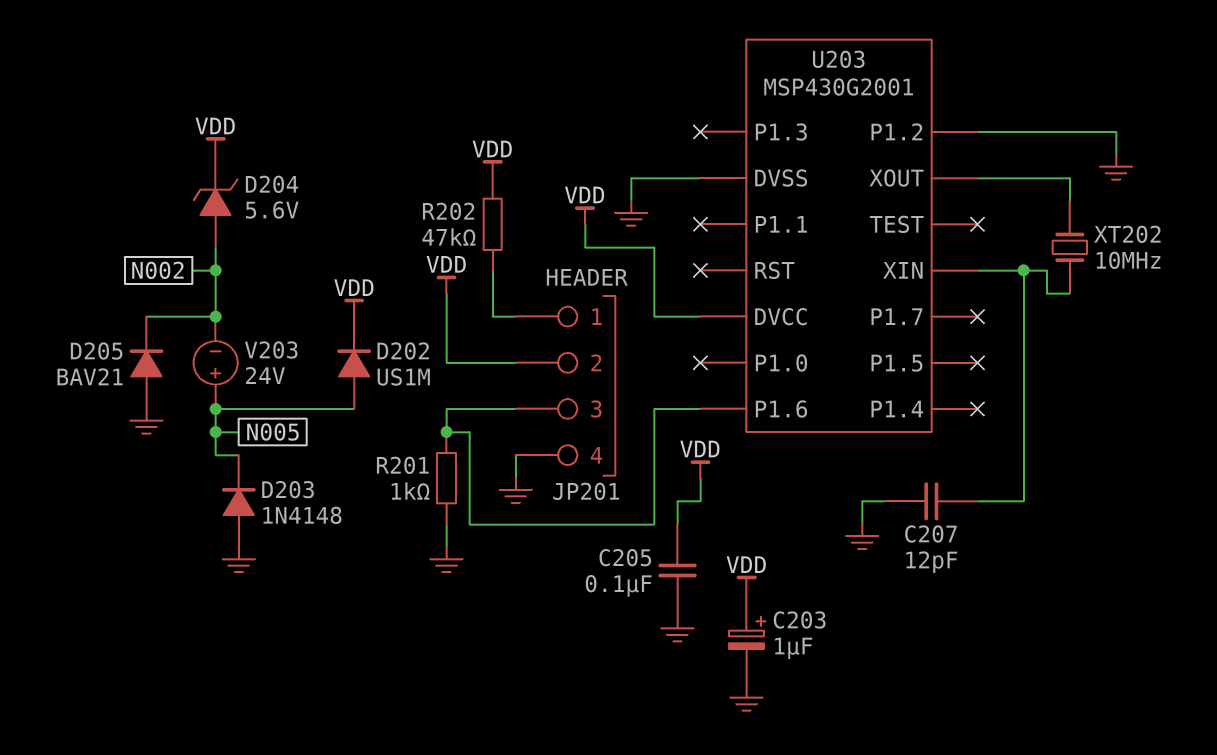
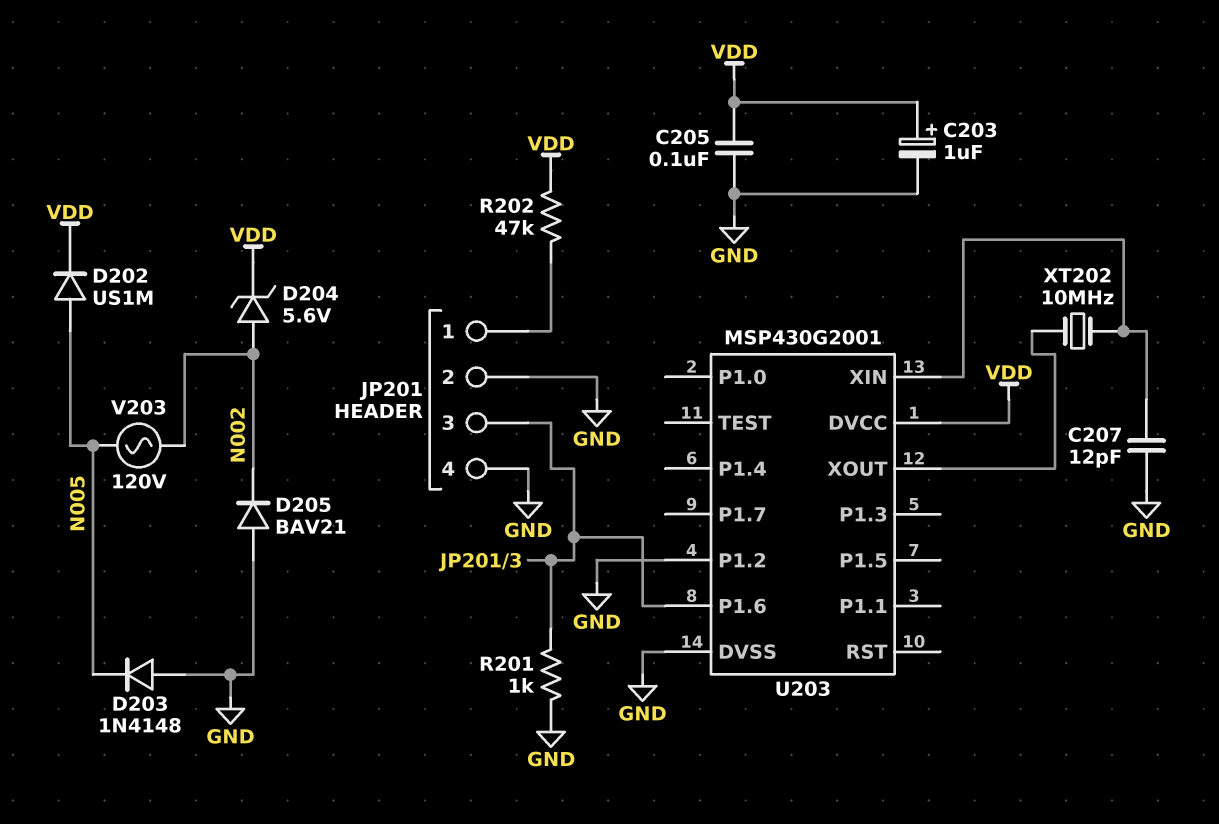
JP201 pin 2: VDD -> GND
V203: 24V (plus N005, minus N002) -> AC 120V (N002, N005)

